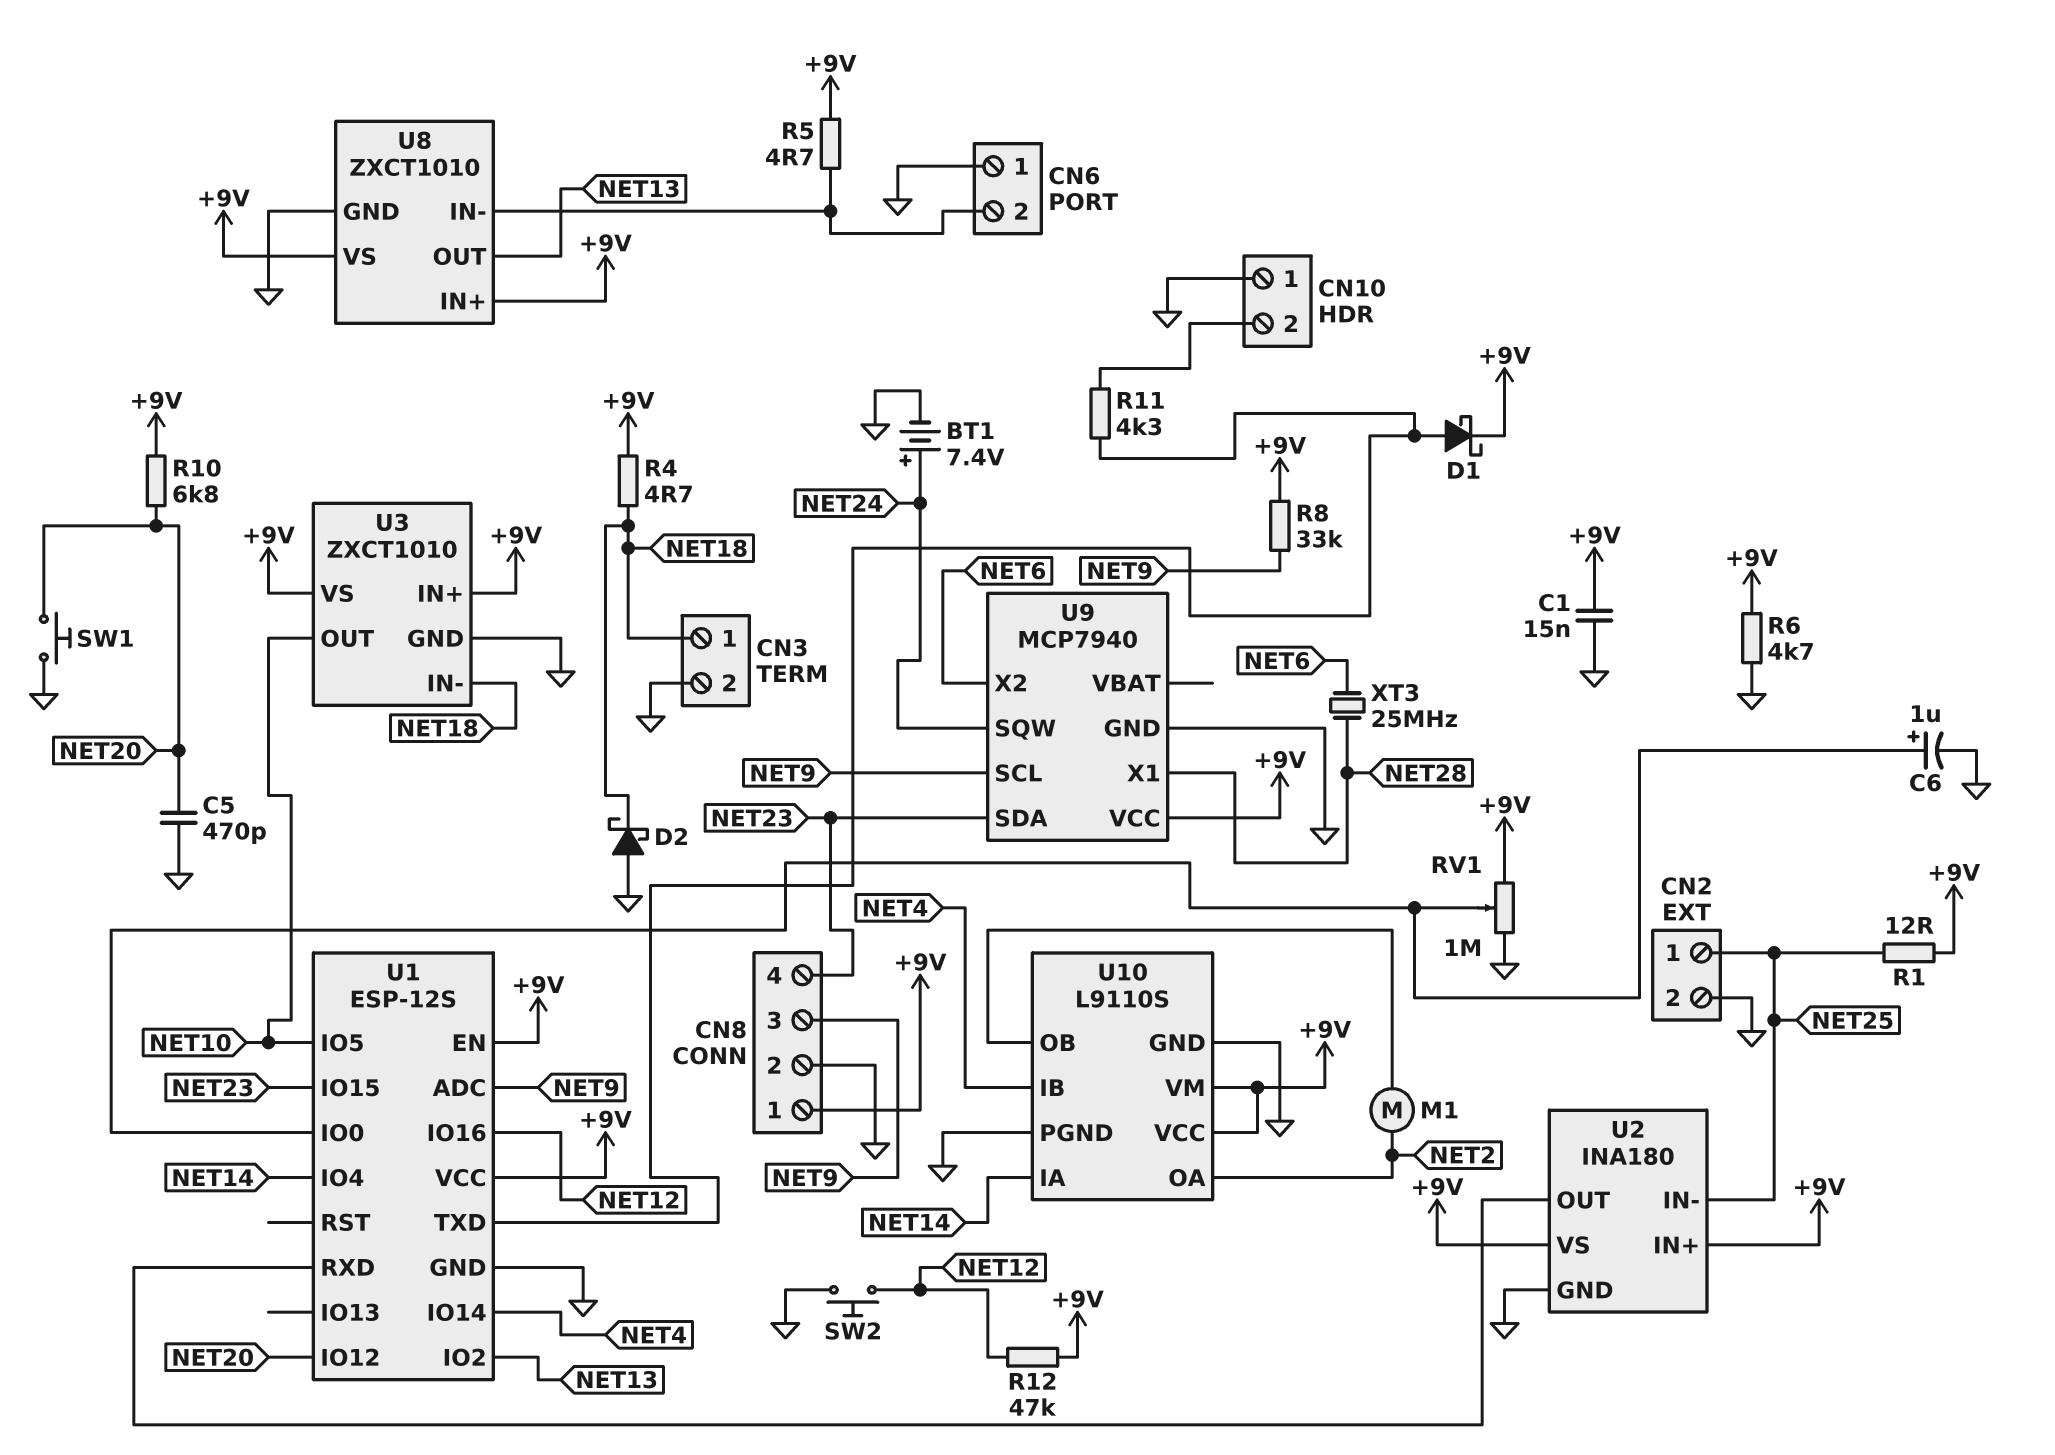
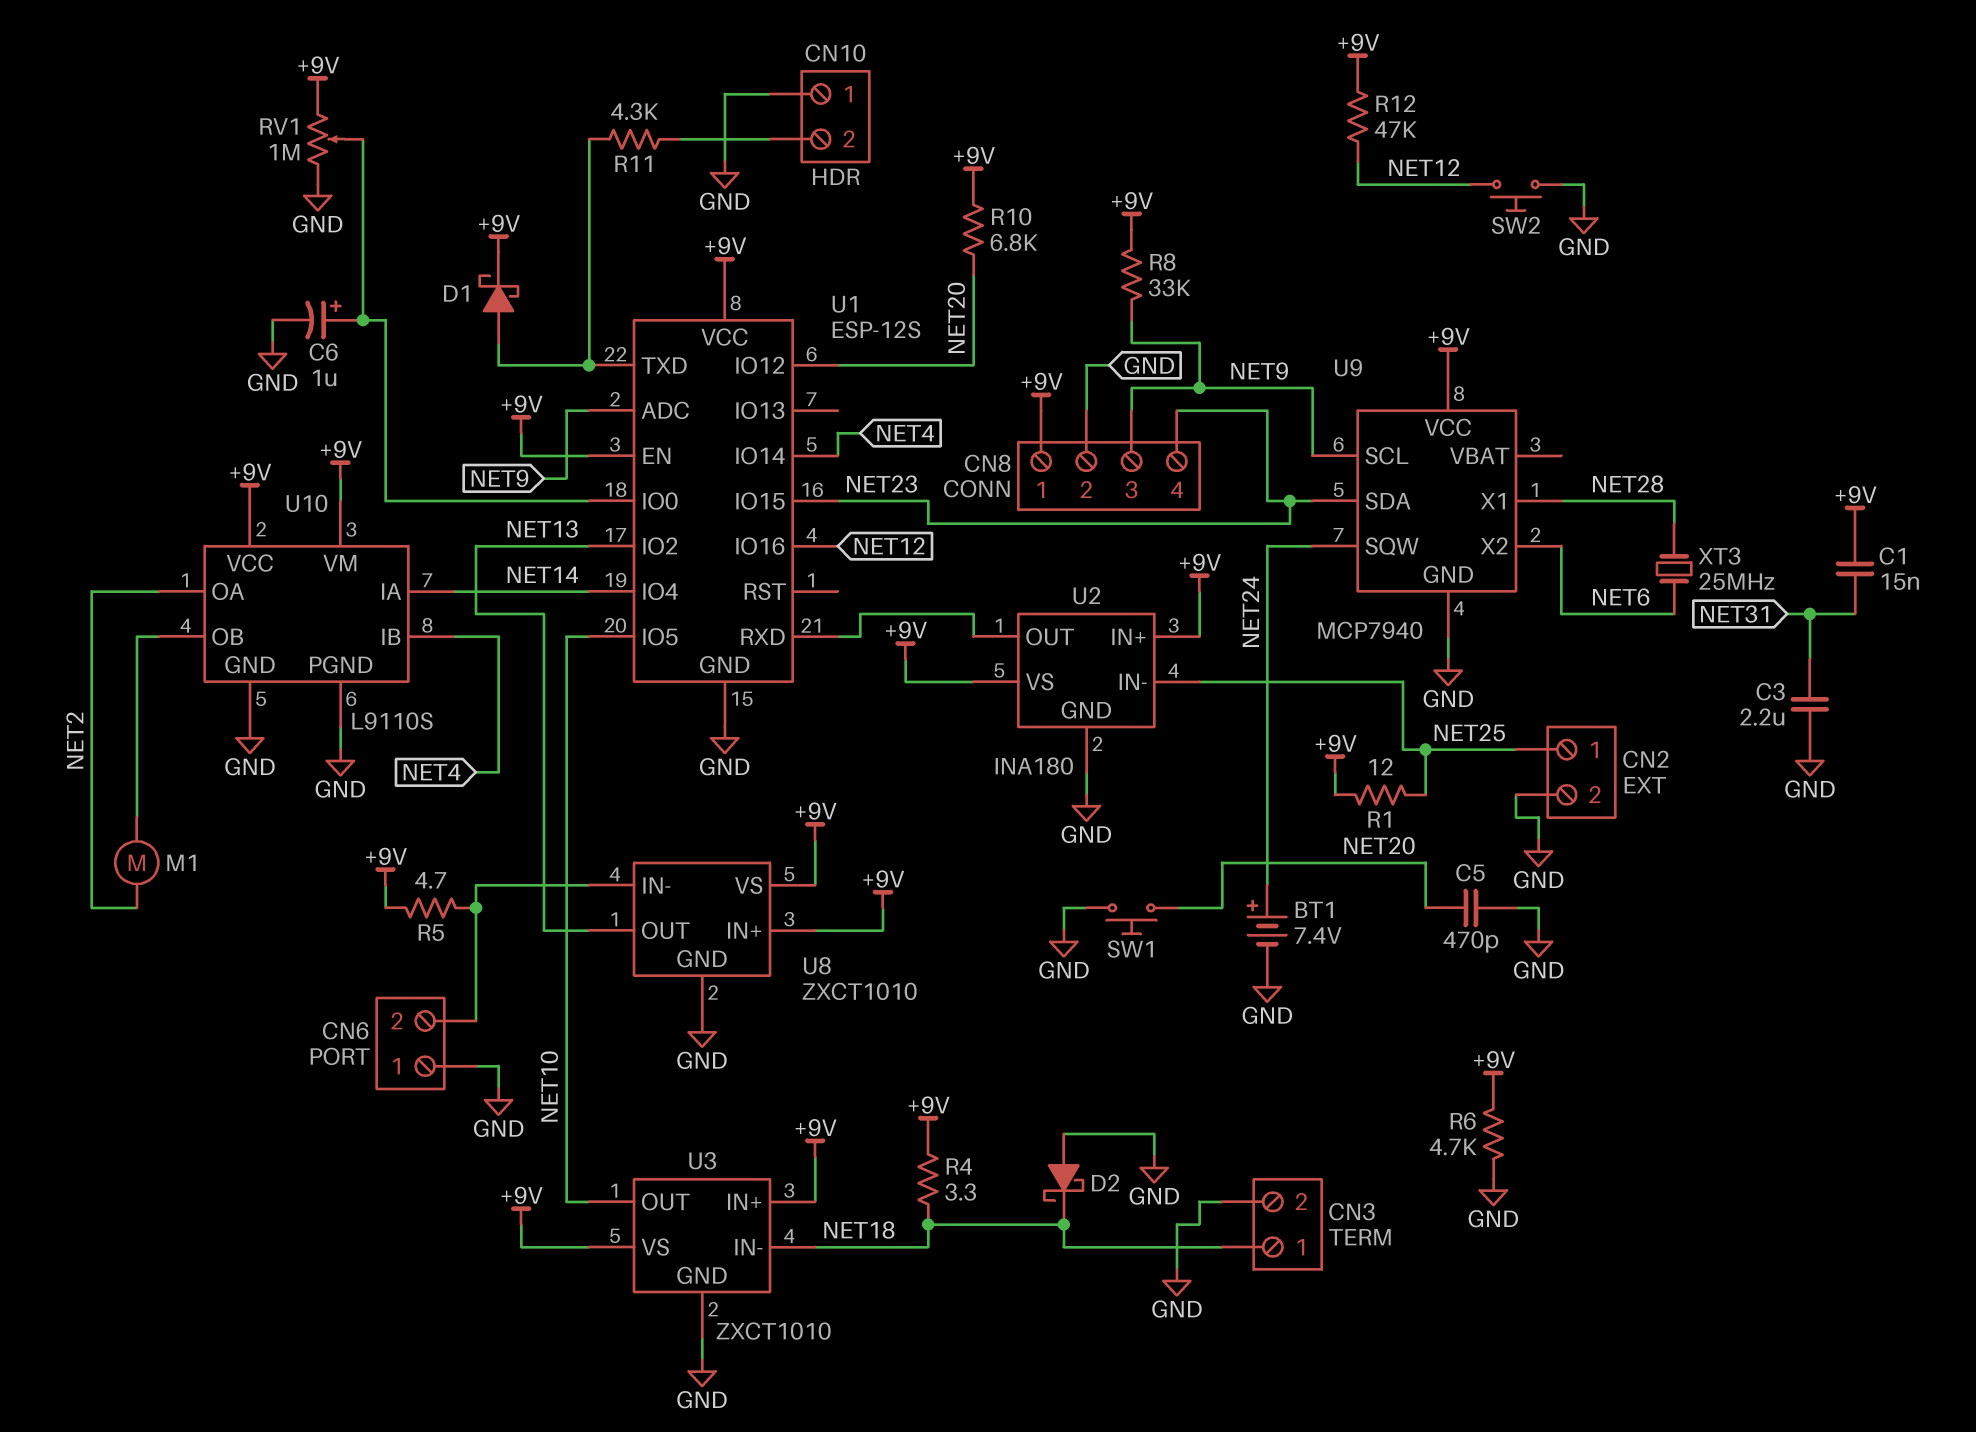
C1: 15nF (+9V, GND) -> 15nF (+9V, NET31)
C3: none -> 2.2uF (GND, NET31)
R4: 4.7 (+9V, NET18) -> 3.3 (+9V, NET18)

